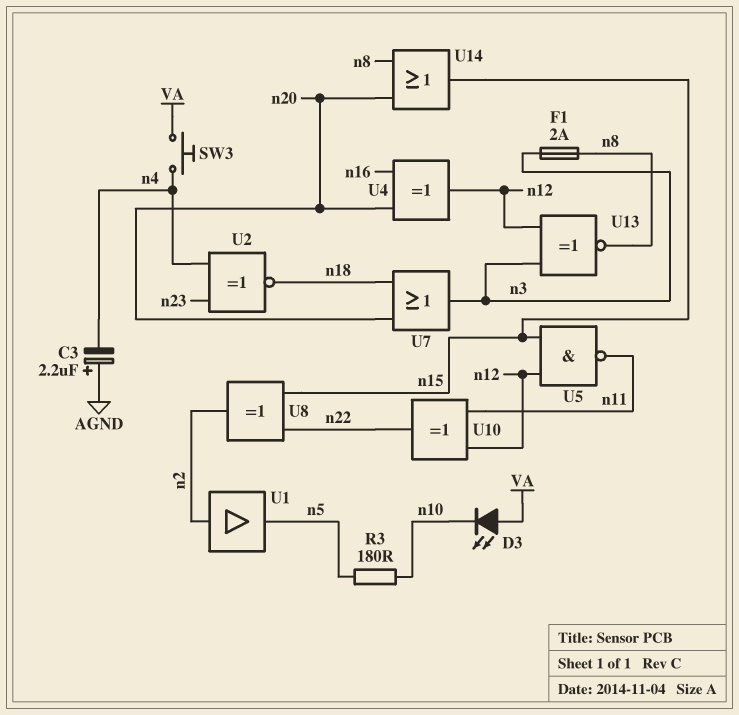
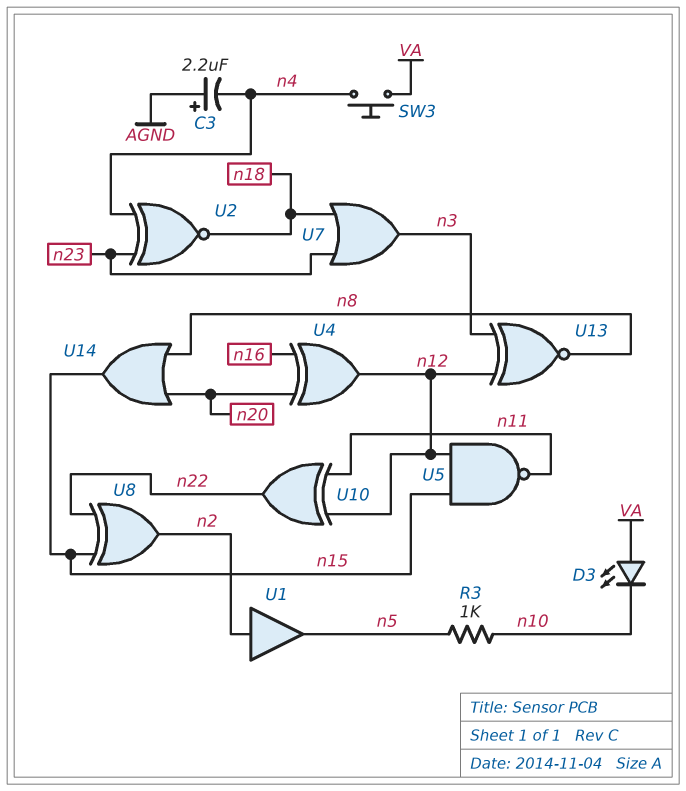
F1: 2A (n3, n8) -> none
R3: 180 (n5, n10) -> 1k (n5, n10)
U7: OR (in n18, in n20, out n3) -> OR (in n18, in n23, out n3)

